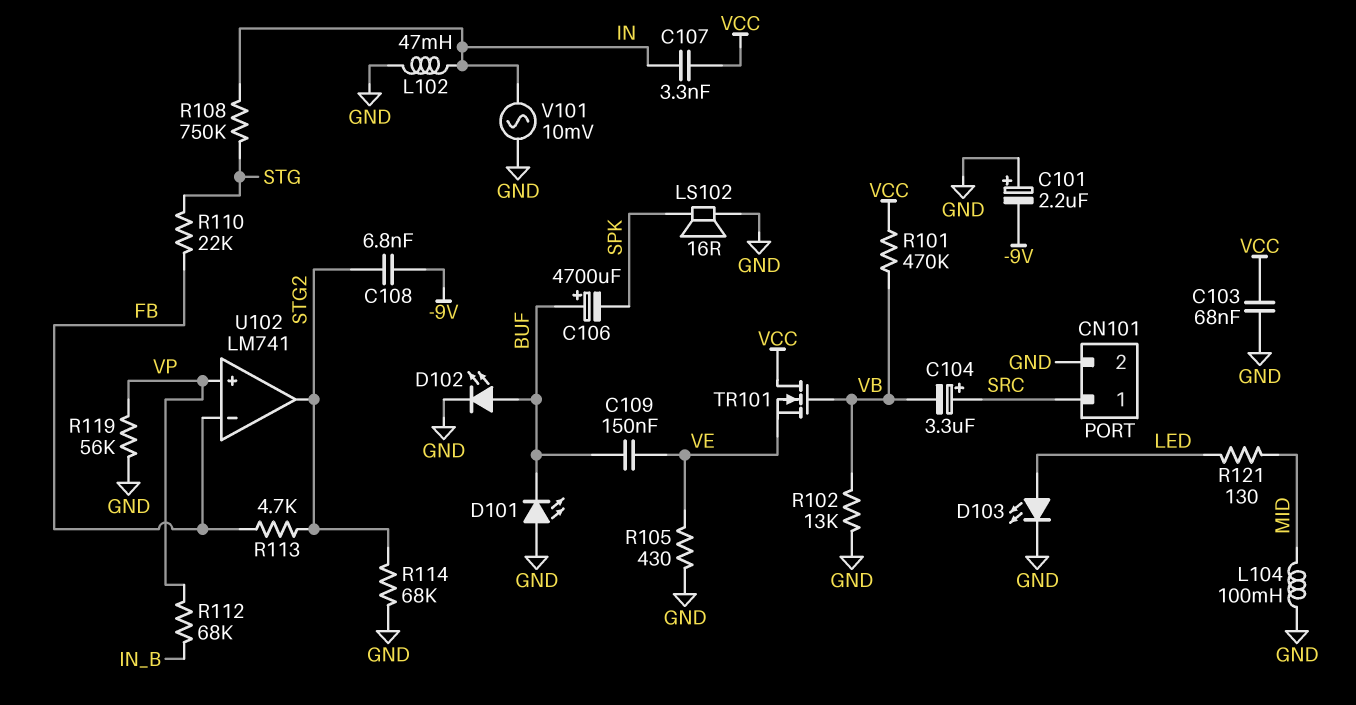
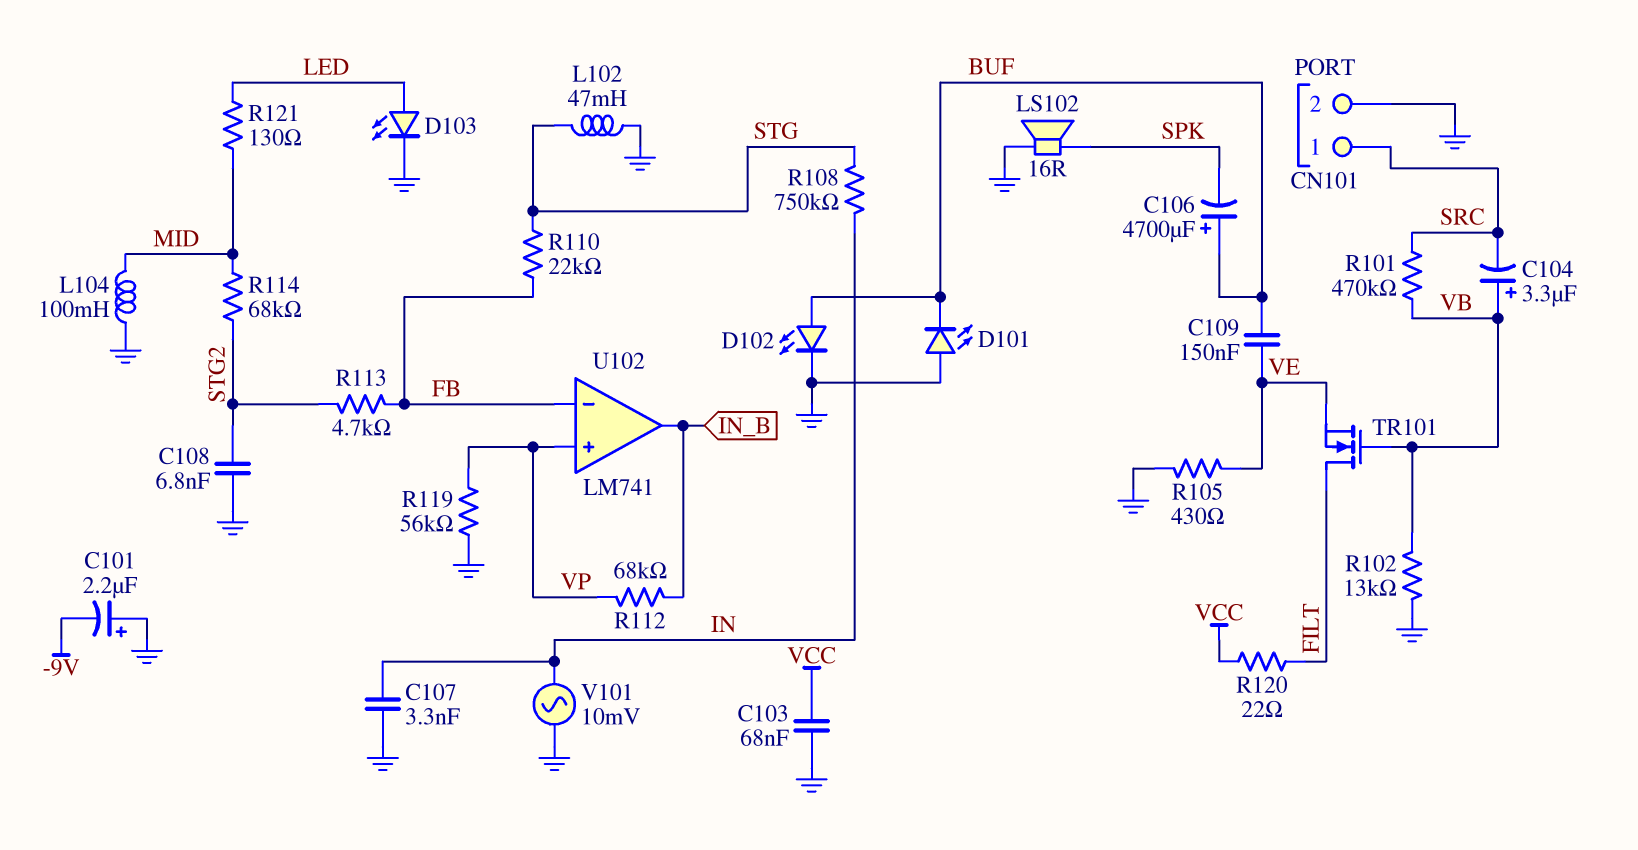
C104: 3.3uF (plus SRC, minus VB) -> 3.3uF (plus VB, minus SRC)
C107: 3.3nF (IN, VCC) -> 3.3nF (GND, IN)
C108: 6.8nF (-9V, STG2) -> 6.8nF (GND, STG2)
L102: 47mH (GND, IN) -> 47mH (GND, STG)
R101: 470k (VB, VCC) -> 470k (SRC, VB)
R114: 68k (GND, STG2) -> 68k (MID, STG2)
R120: none -> 22 (FILT, VCC)
TR101: NMOS (G VB, D VCC, S VE) -> NMOS (G VB, D FILT, S VE)
U102 pin out: STG2 -> IN_B

